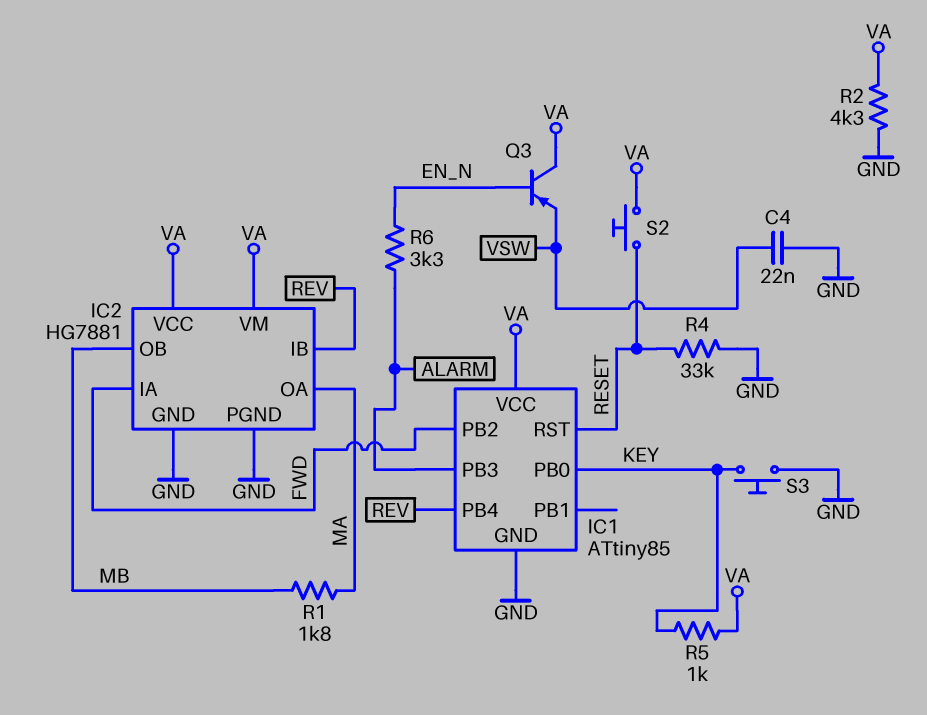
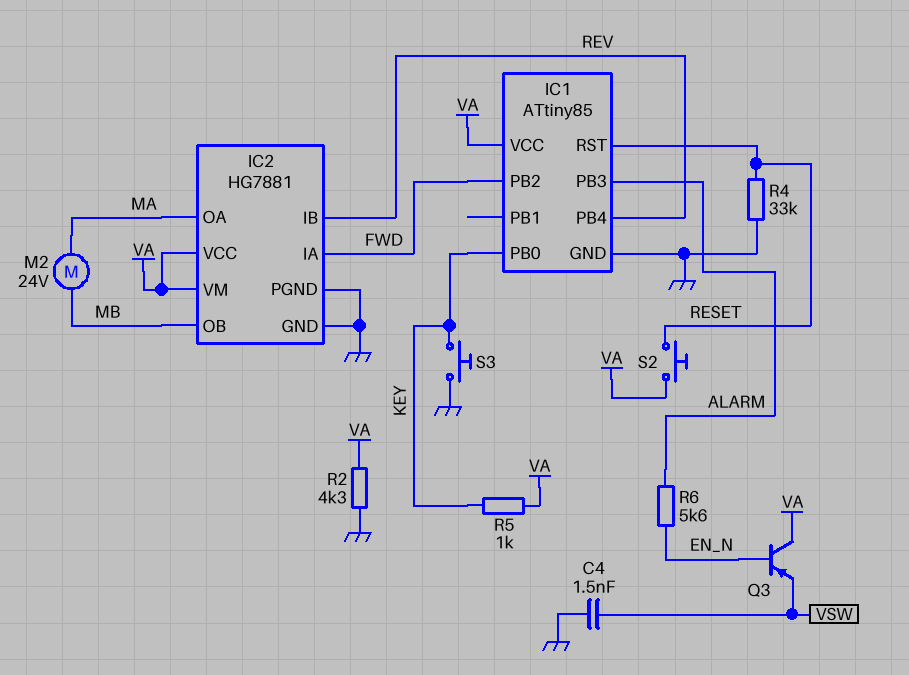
C4: 22nF (GND, VSW) -> 1.5nF (GND, VSW)
M2: none -> motor 24V (MA, MB)
R1: 1.8k (MA, MB) -> none
R6: 3.3k (ALARM, EN_N) -> 5.6k (ALARM, EN_N)

